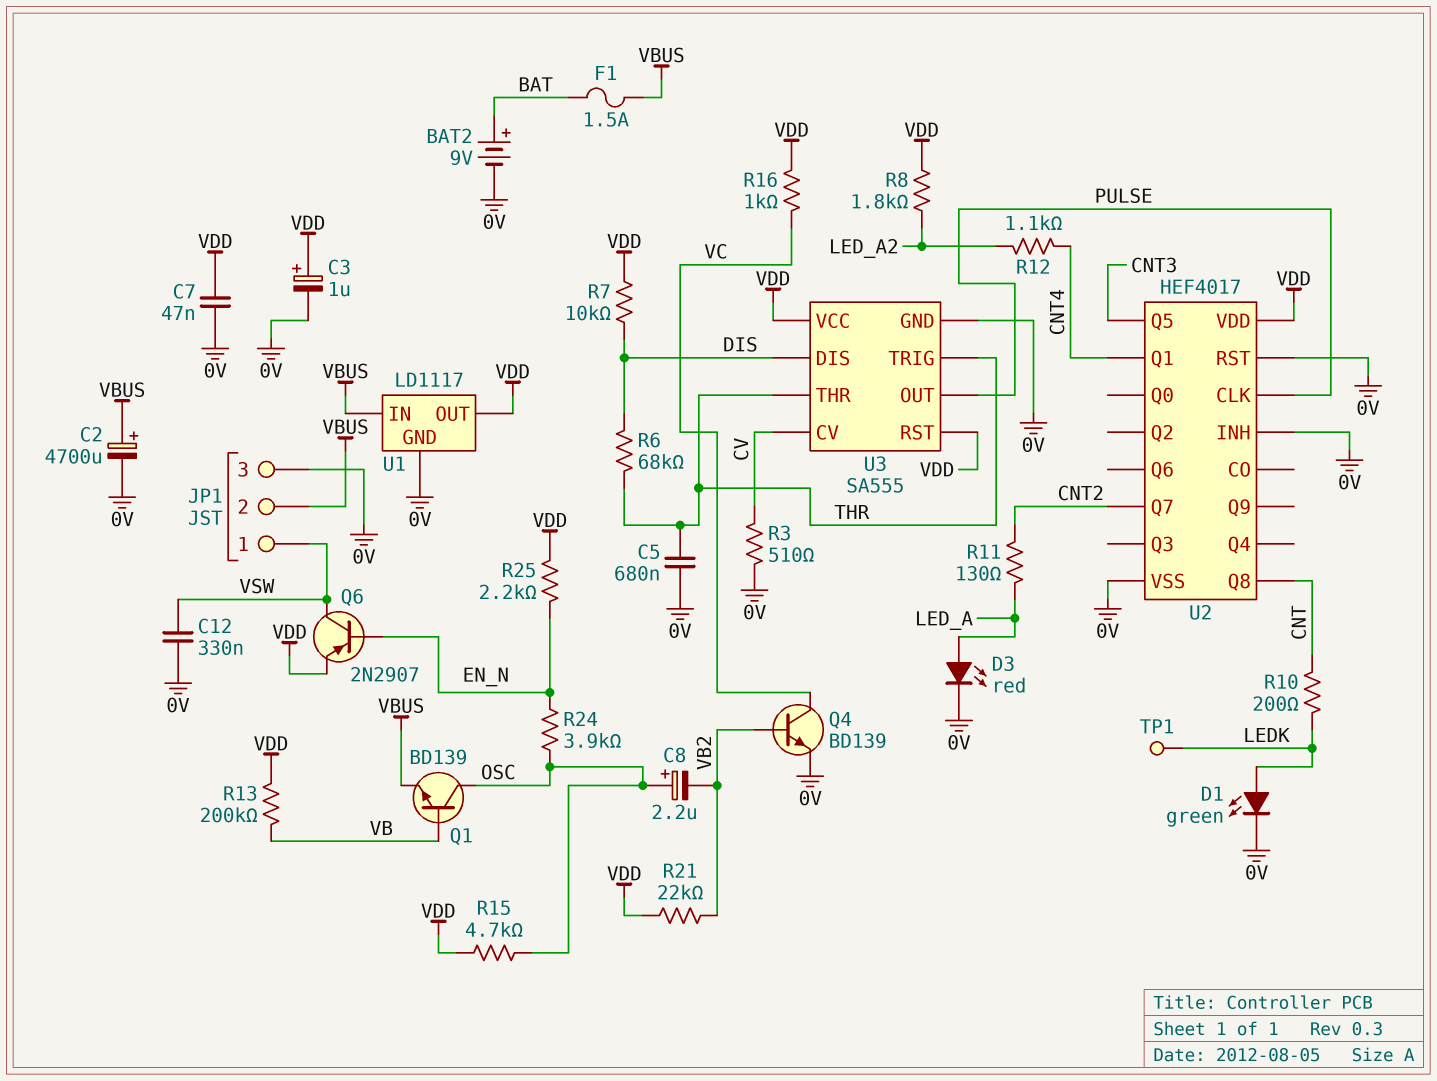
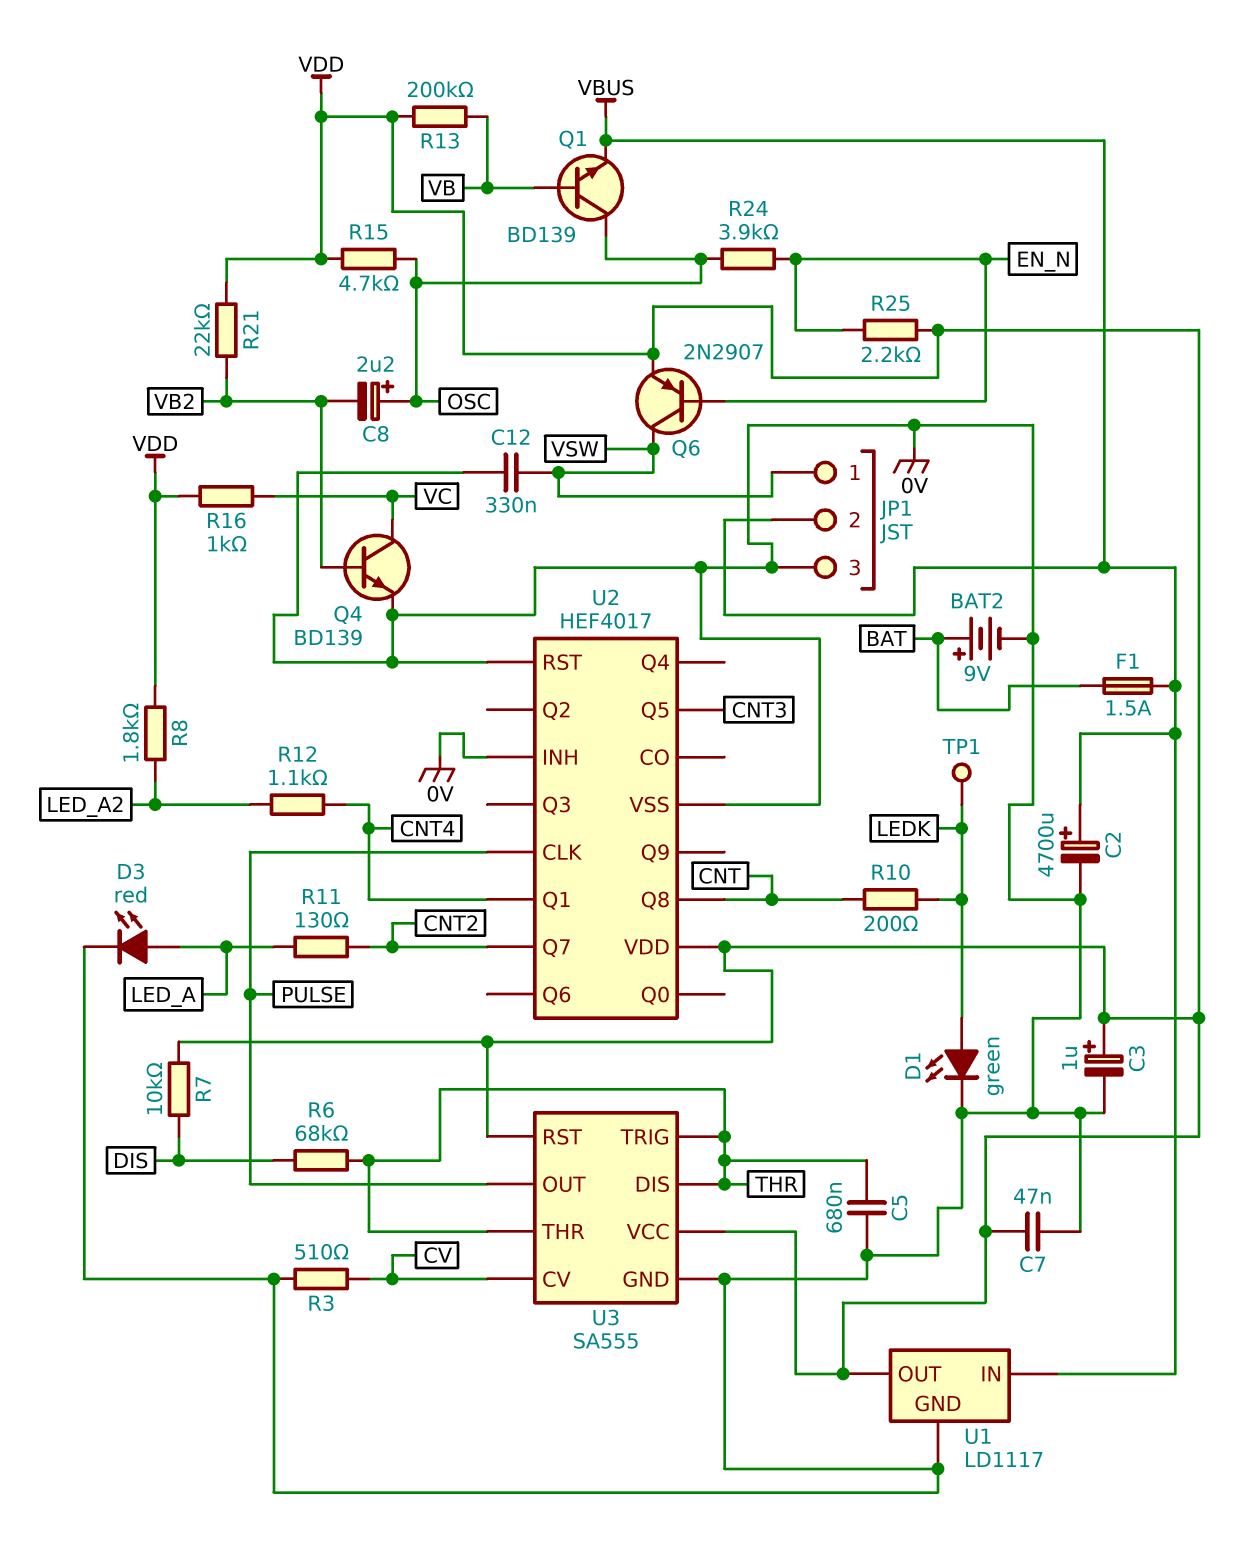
U3 pin DIS: DIS -> THR

